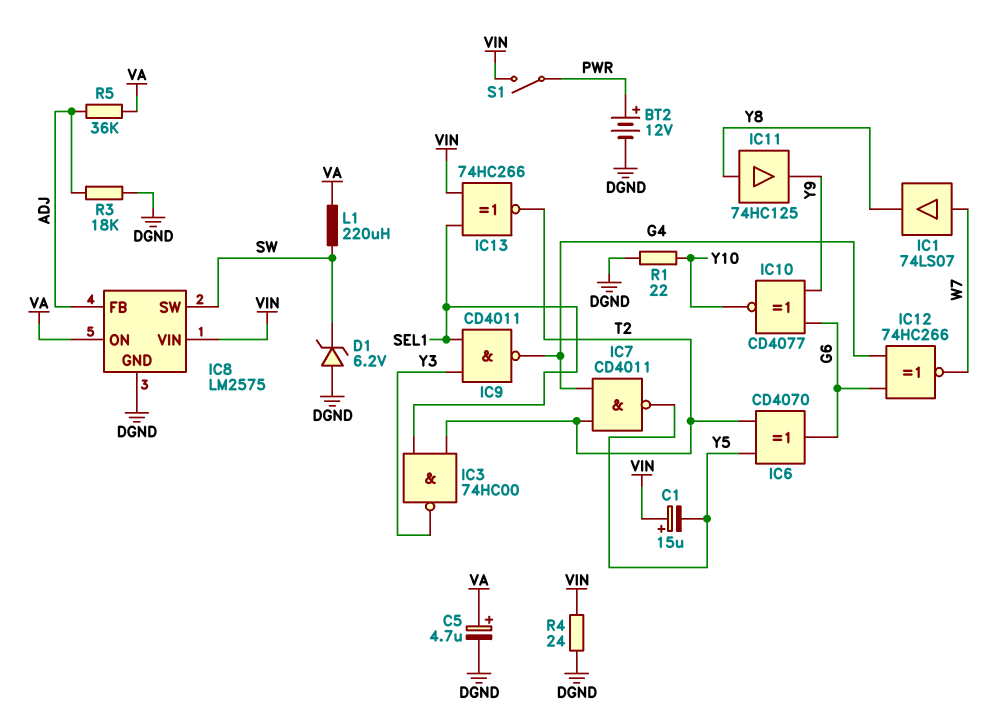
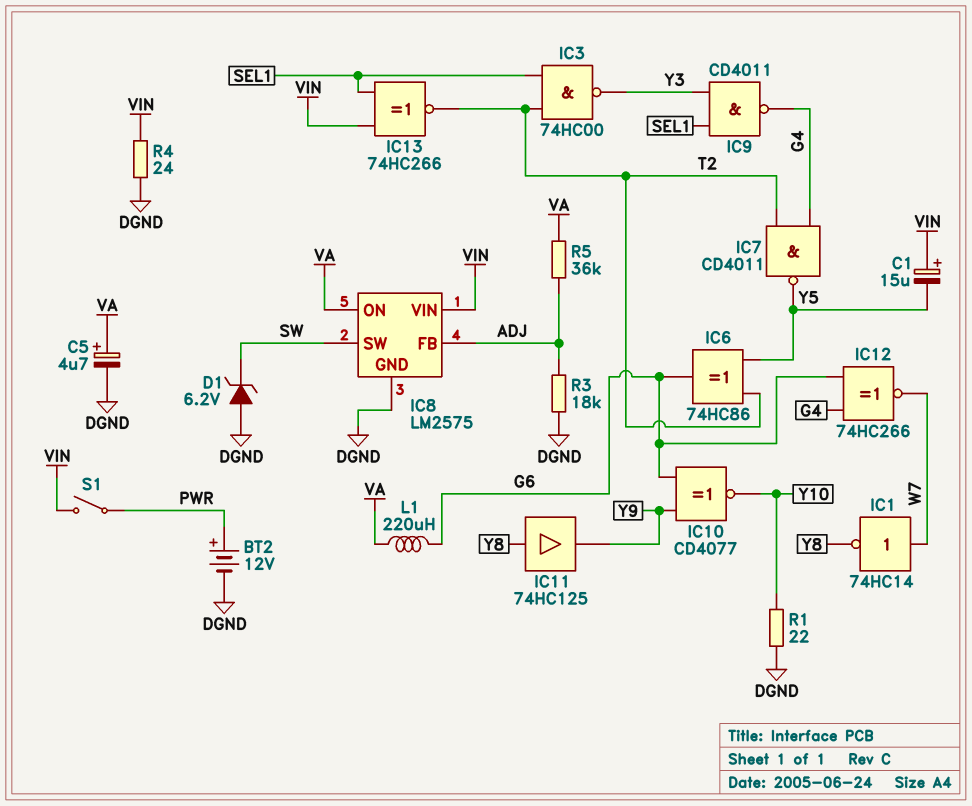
IC1: buffer 74LS07 (in W7, out Y8) -> NOT 74HC14 (in W7, out Y8)
IC6: XOR CD4070 (in T2, in Y5, out G6) -> XOR 74HC86 (in T2, in Y5, out G6)
L1: 220uH (SW, VA) -> 220uH (G6, VA)

